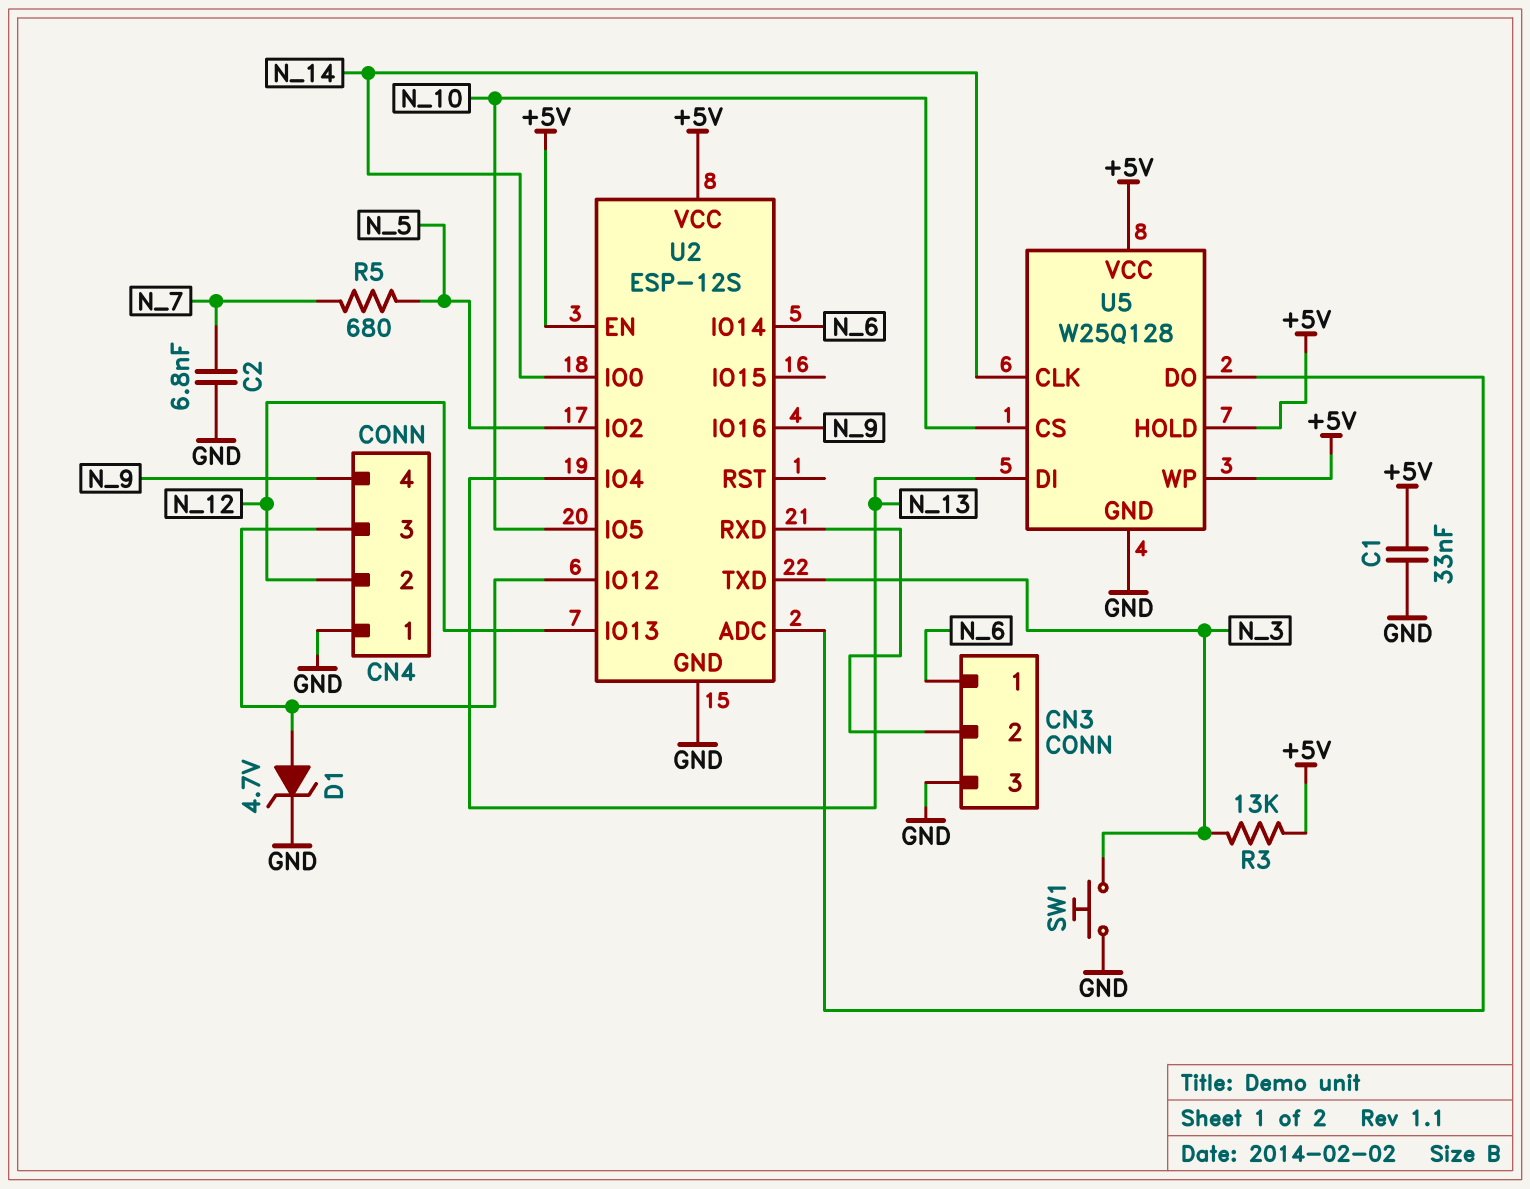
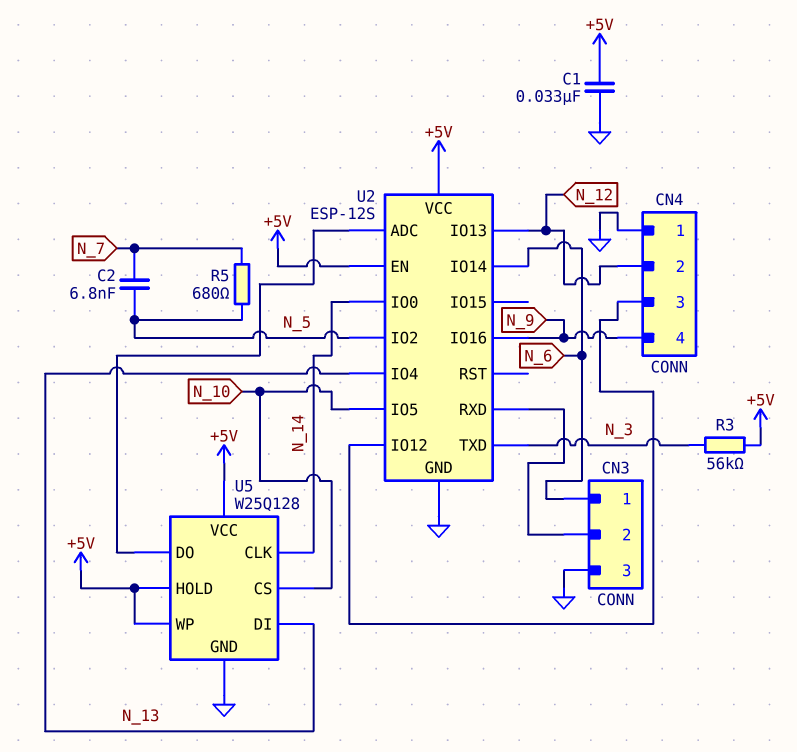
C2: 6.8nF (GND, N_7) -> 6.8nF (N_5, N_7)
D1: zener 4.7V (A CN4/3, K GND) -> none
R3: 13k (+5V, N_3) -> 56k (+5V, N_3)
SW1: button (GND, N_3) -> none

